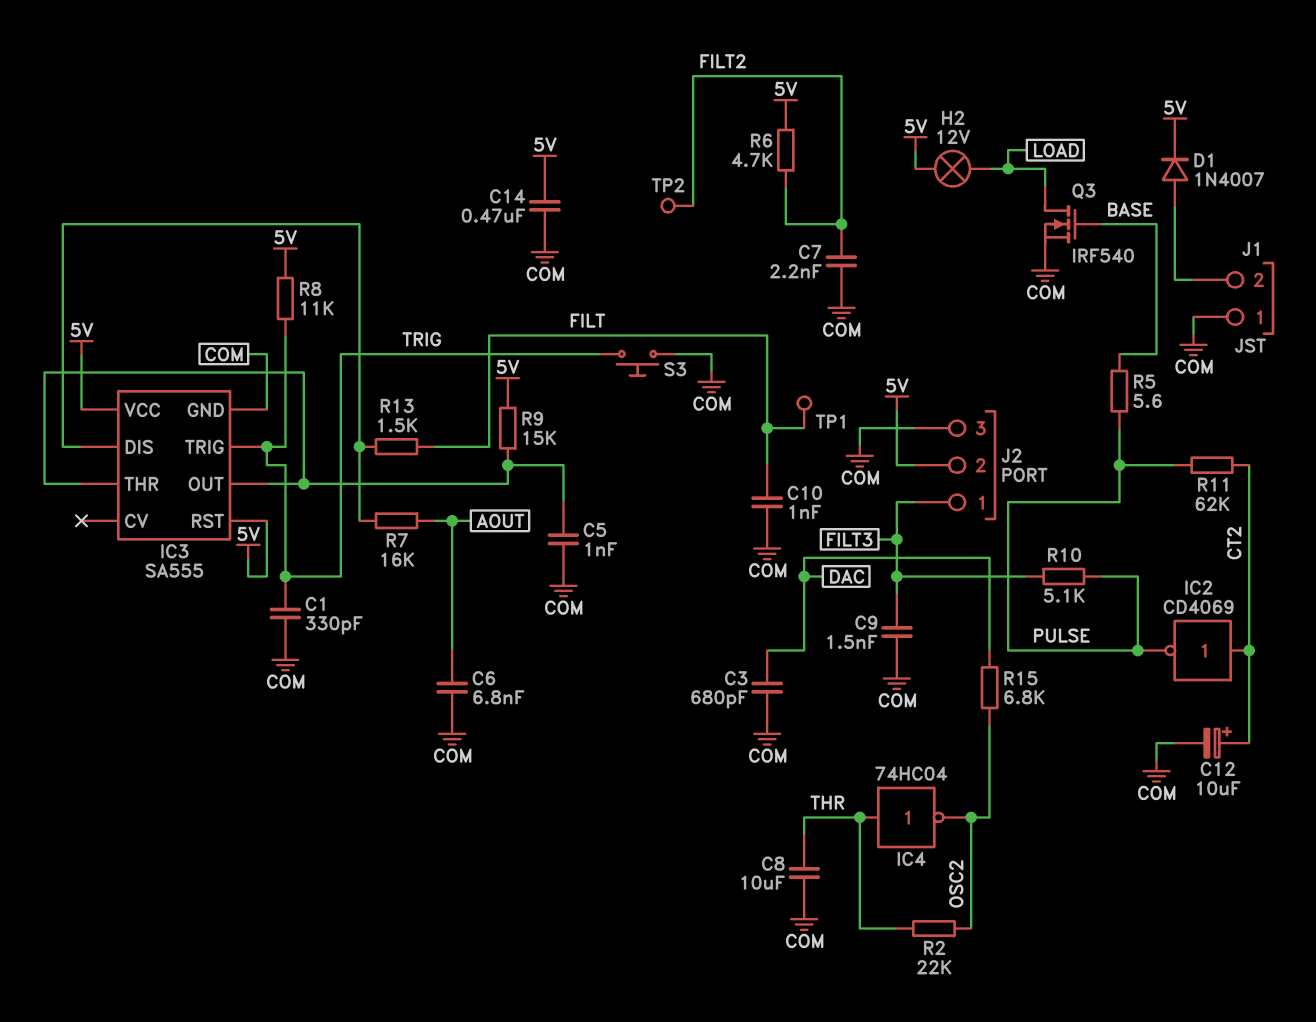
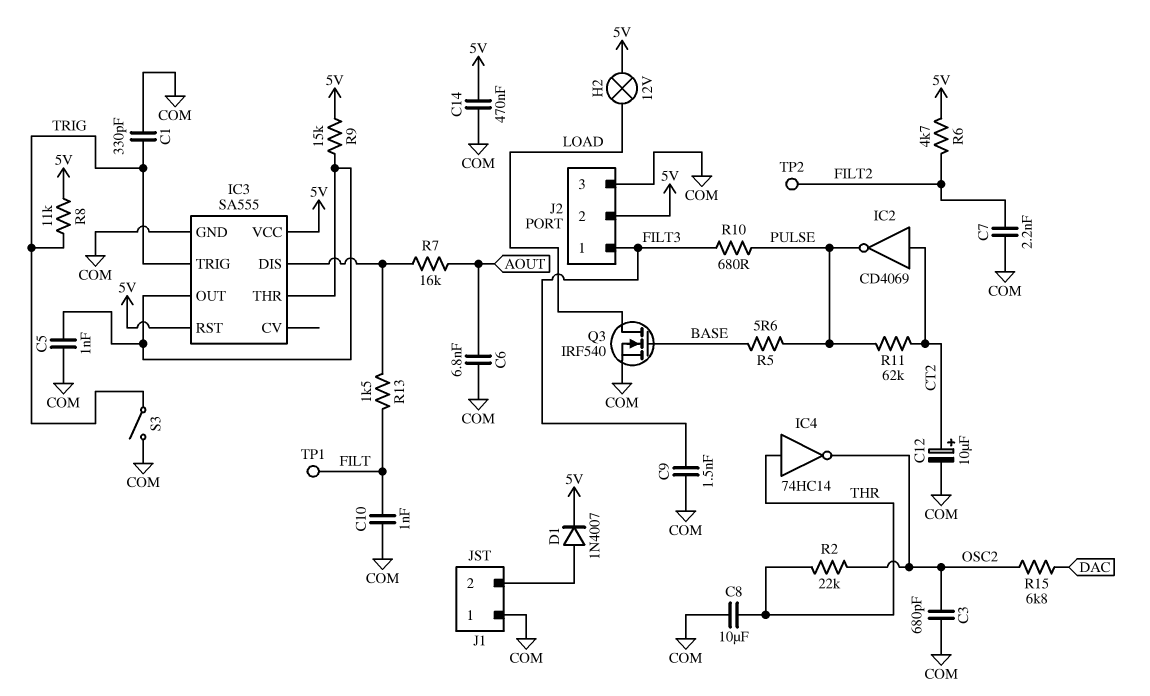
C3: 680pF (COM, DAC) -> 680pF (COM, OSC2)
IC4: NOT 74HC04 (in THR, out OSC2) -> NOT 74HC14 (in THR, out OSC2)
R10: 5.1k (FILT3, PULSE) -> 680 (FILT3, PULSE)
S3: button (COM, TRIG) -> switch (COM, TRIG)

